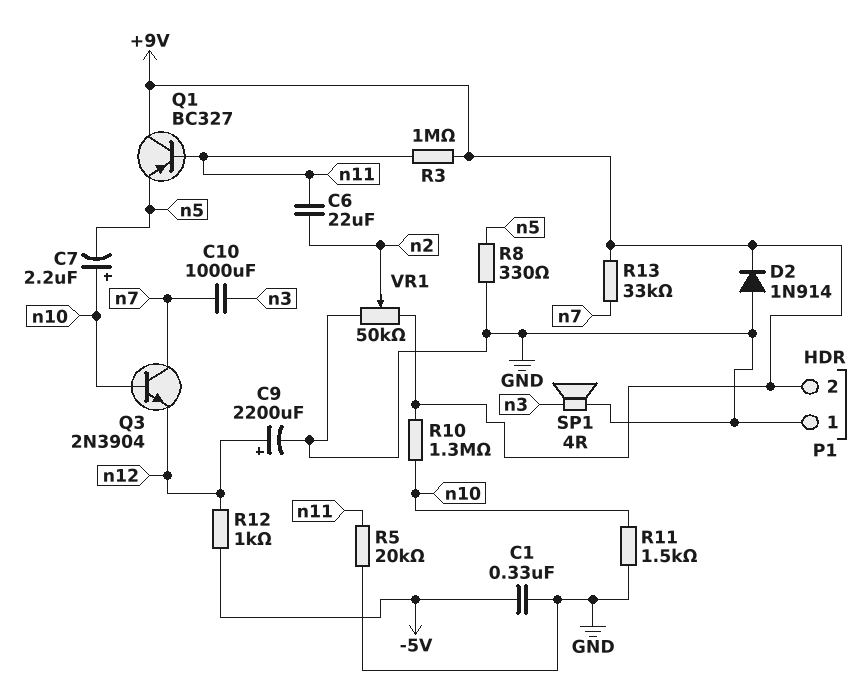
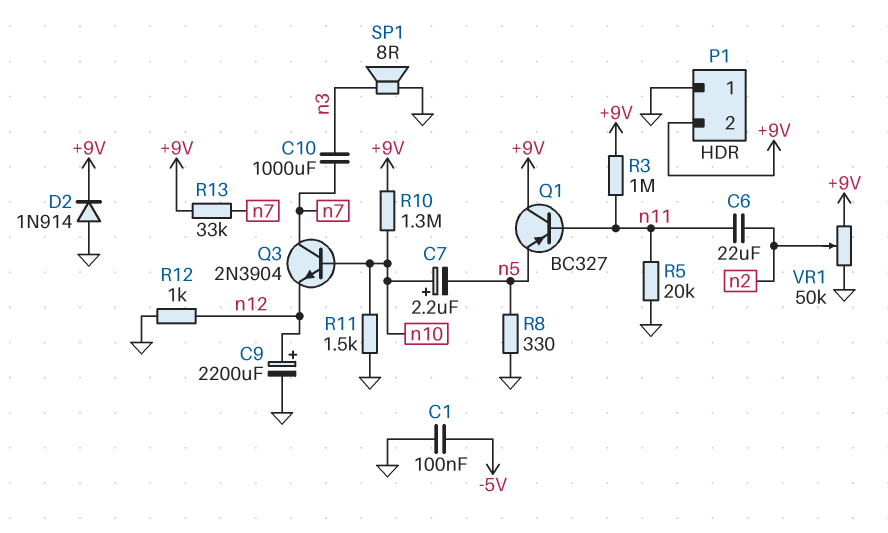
C1: 330nF (-5V, GND) -> 100nF (-5V, GND)
R12: 1k (-5V, n12) -> 1k (GND, n12)
SP1: speaker 4R (GND, n3) -> speaker 8R (GND, n3)

